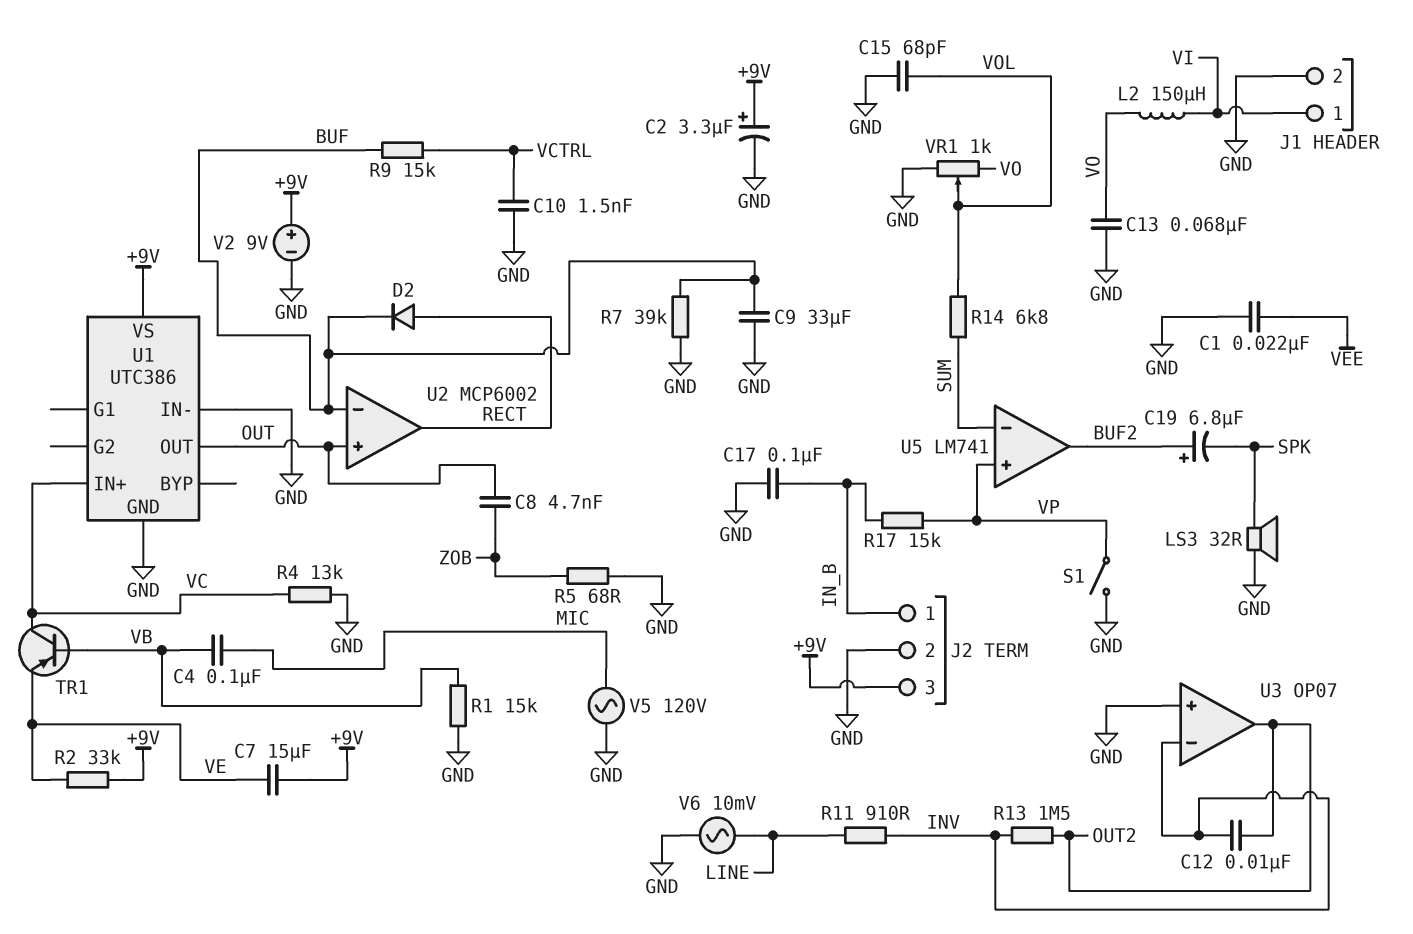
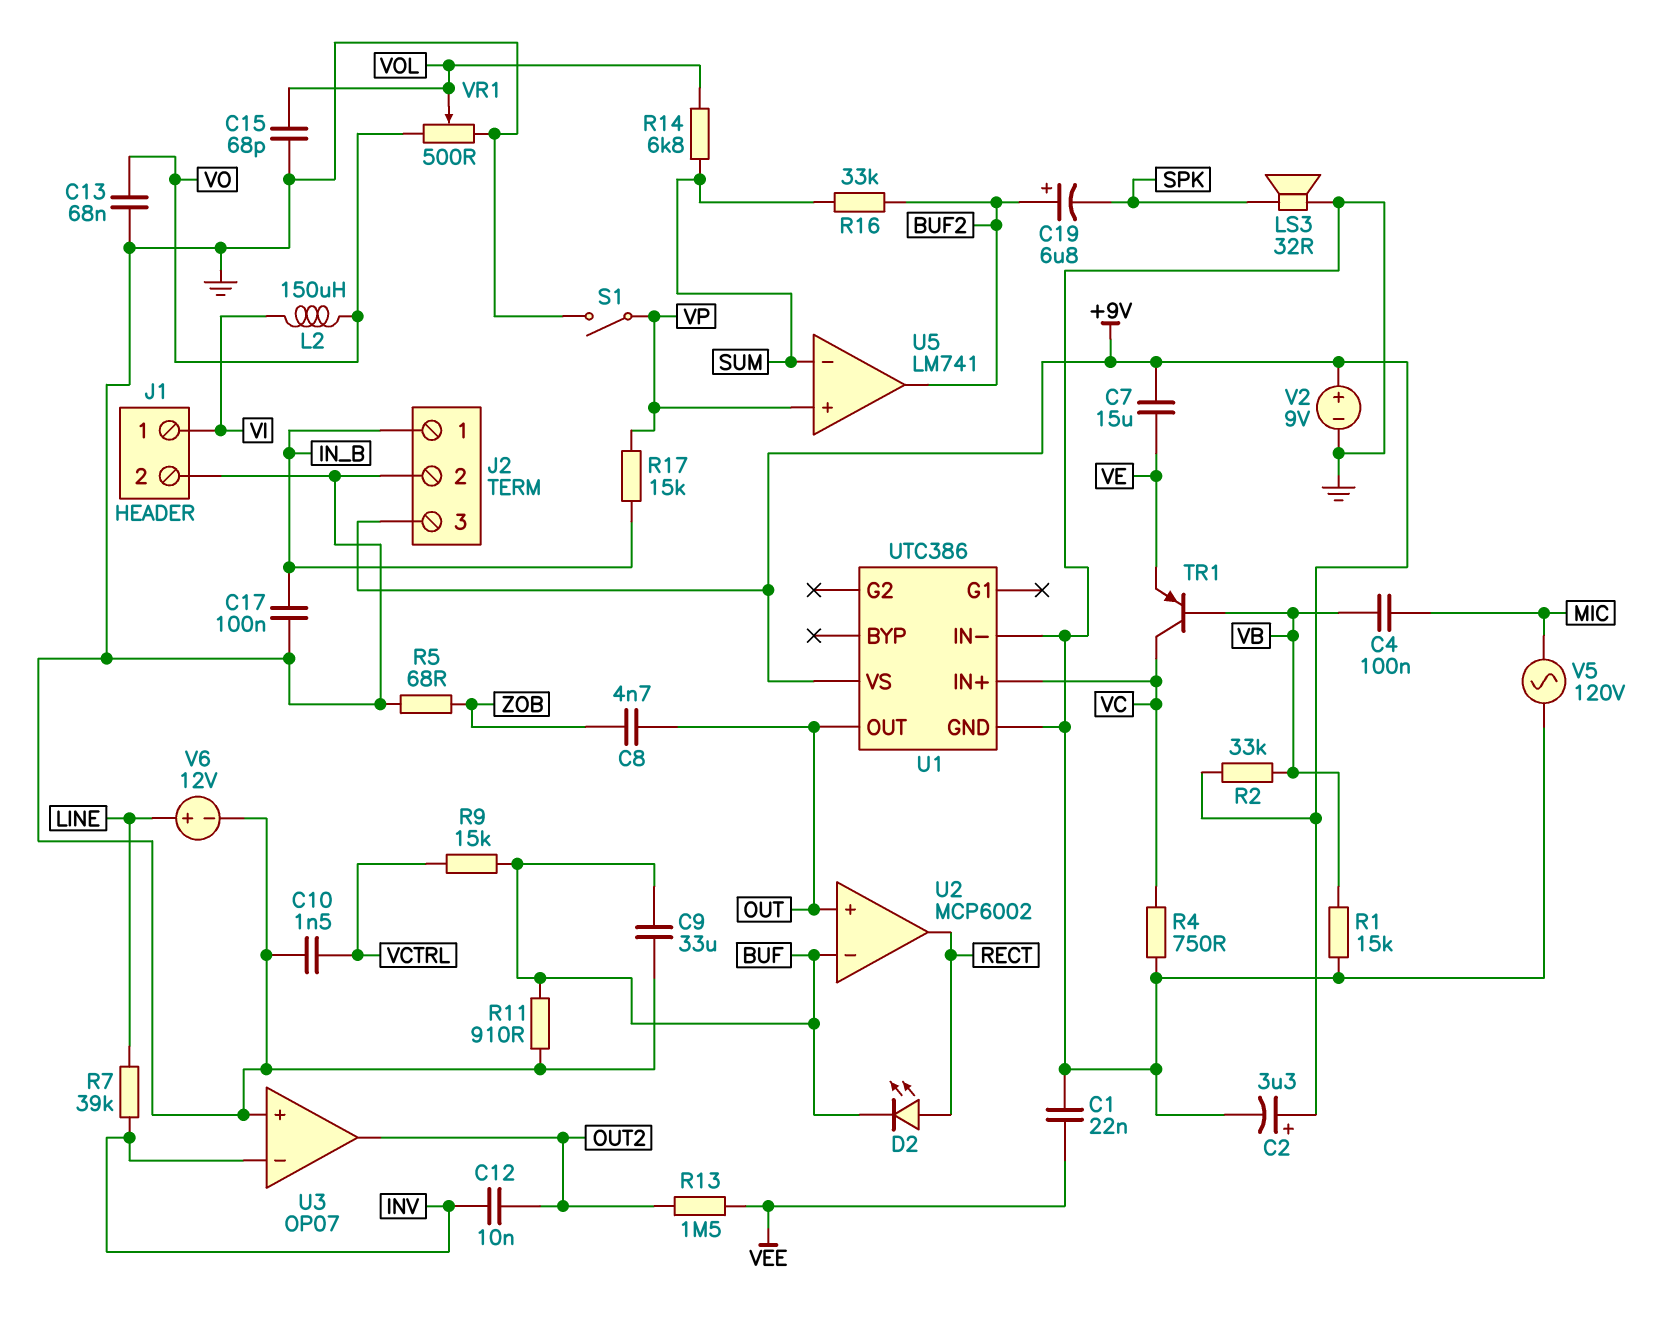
D2: diode (A RECT, K BUF) -> LED (A RECT, K BUF)
R2: 33k (+9V, VE) -> 33k (+9V, VB)
R4: 13k (GND, VC) -> 750 (GND, VC)
R7: 39k (BUF, GND) -> 39k (INV, LINE)
R11: 910 (INV, LINE) -> 910 (BUF, GND)
R13: 1.5M (INV, OUT2) -> 1.5M (OUT2, VEE)
R16: none -> 33k (BUF2, SUM)
V6: AC 10mV (GND, LINE) -> 12V (plus LINE, minus GND)
VR1: 1k (GND, VO, wiper VOL) -> 500 (GND, VO, wiper VOL)

